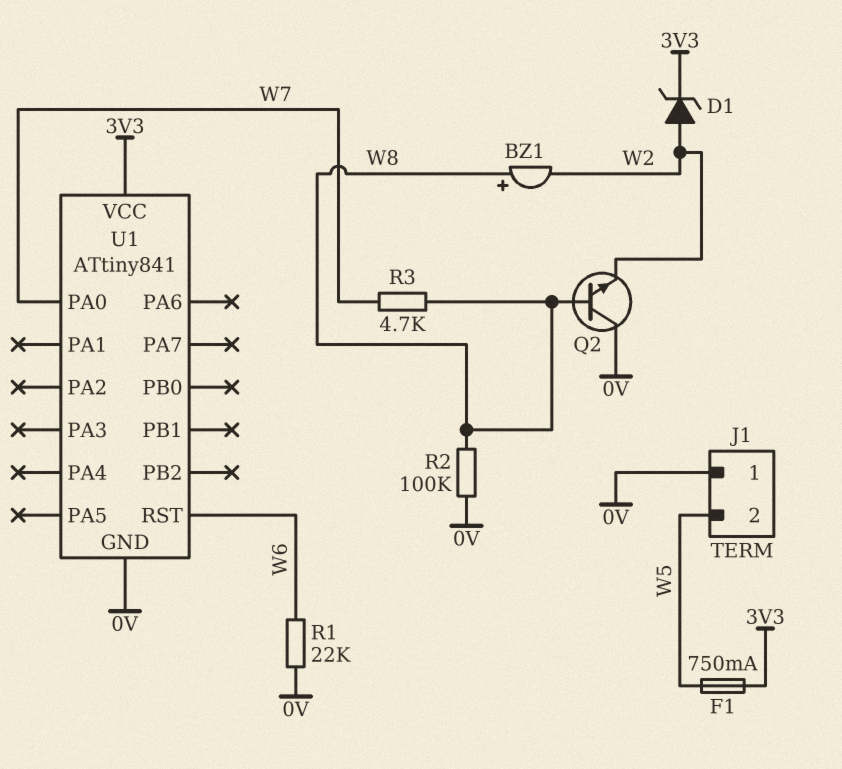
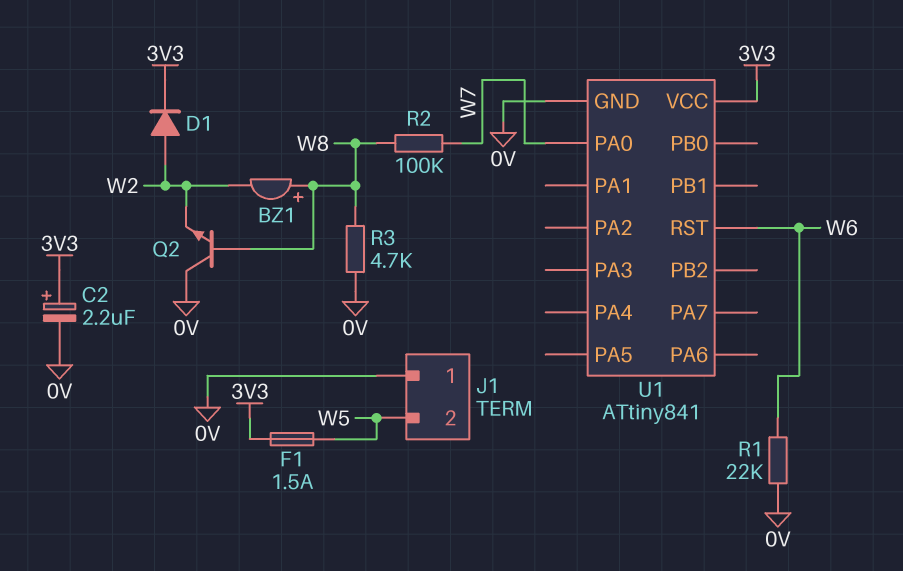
C2: none -> 2.2uF (plus 3V3, minus 0V)
D1: zener (A W2, K 3V3) -> diode (A W2, K 3V3)
F1: 750mA (3V3, W5) -> 1.5A (3V3, W5)
R2: 100k (0V, W8) -> 100k (W7, W8)
R3: 4.7k (W7, W8) -> 4.7k (0V, W8)

